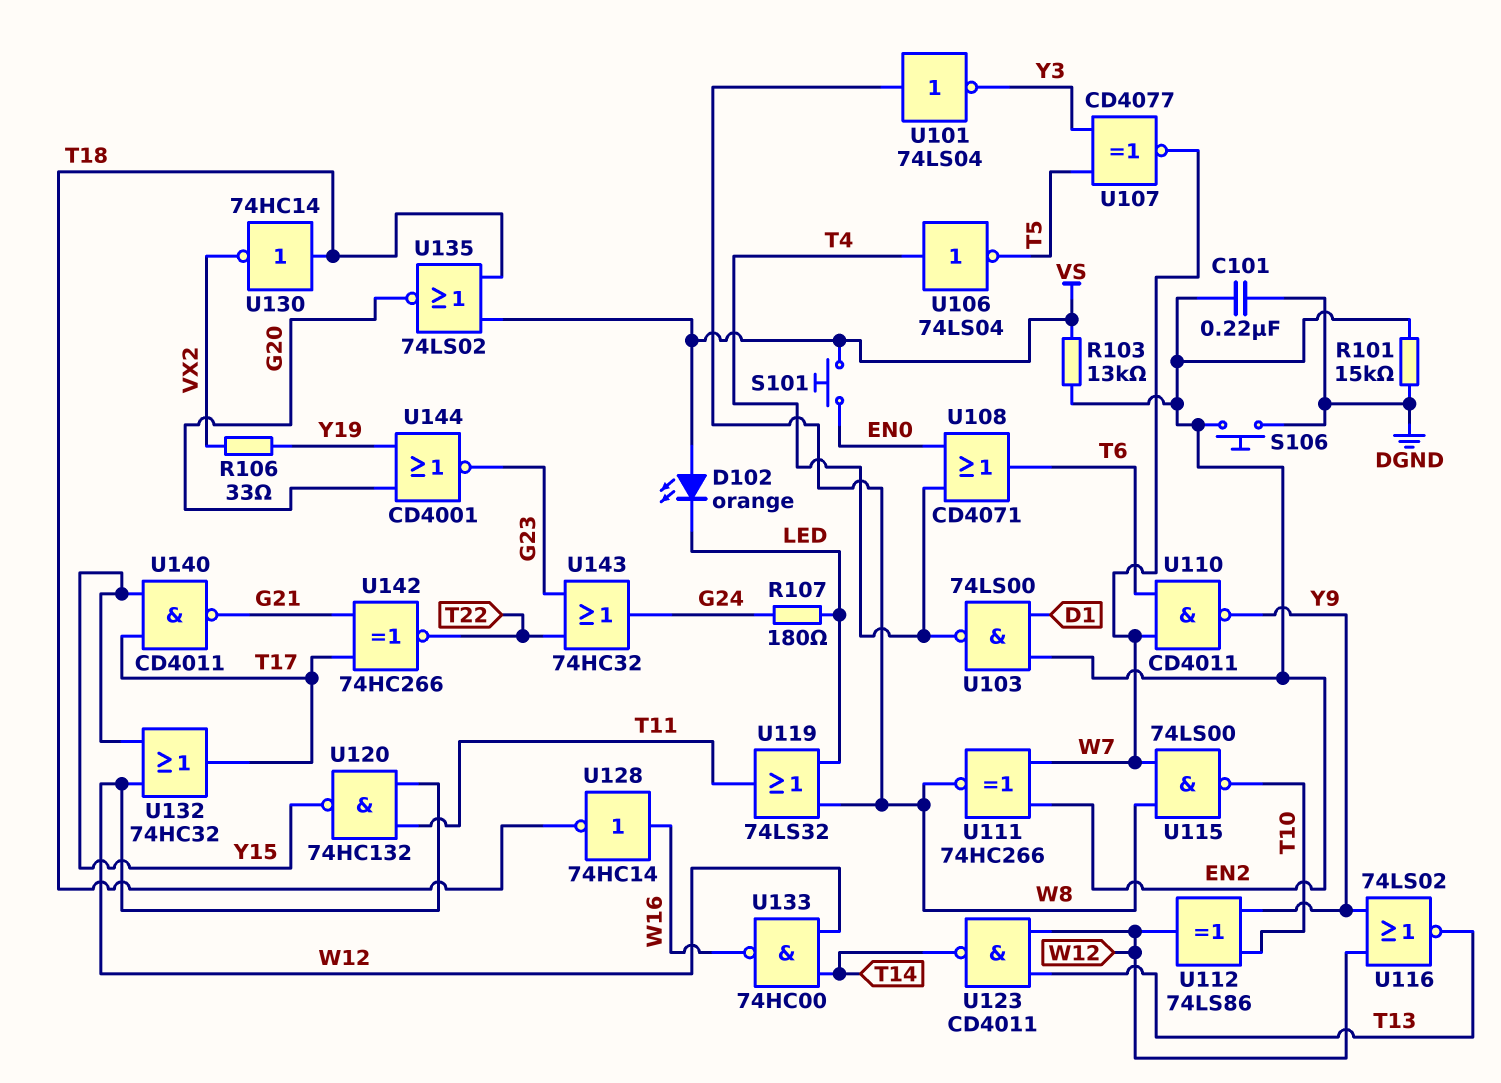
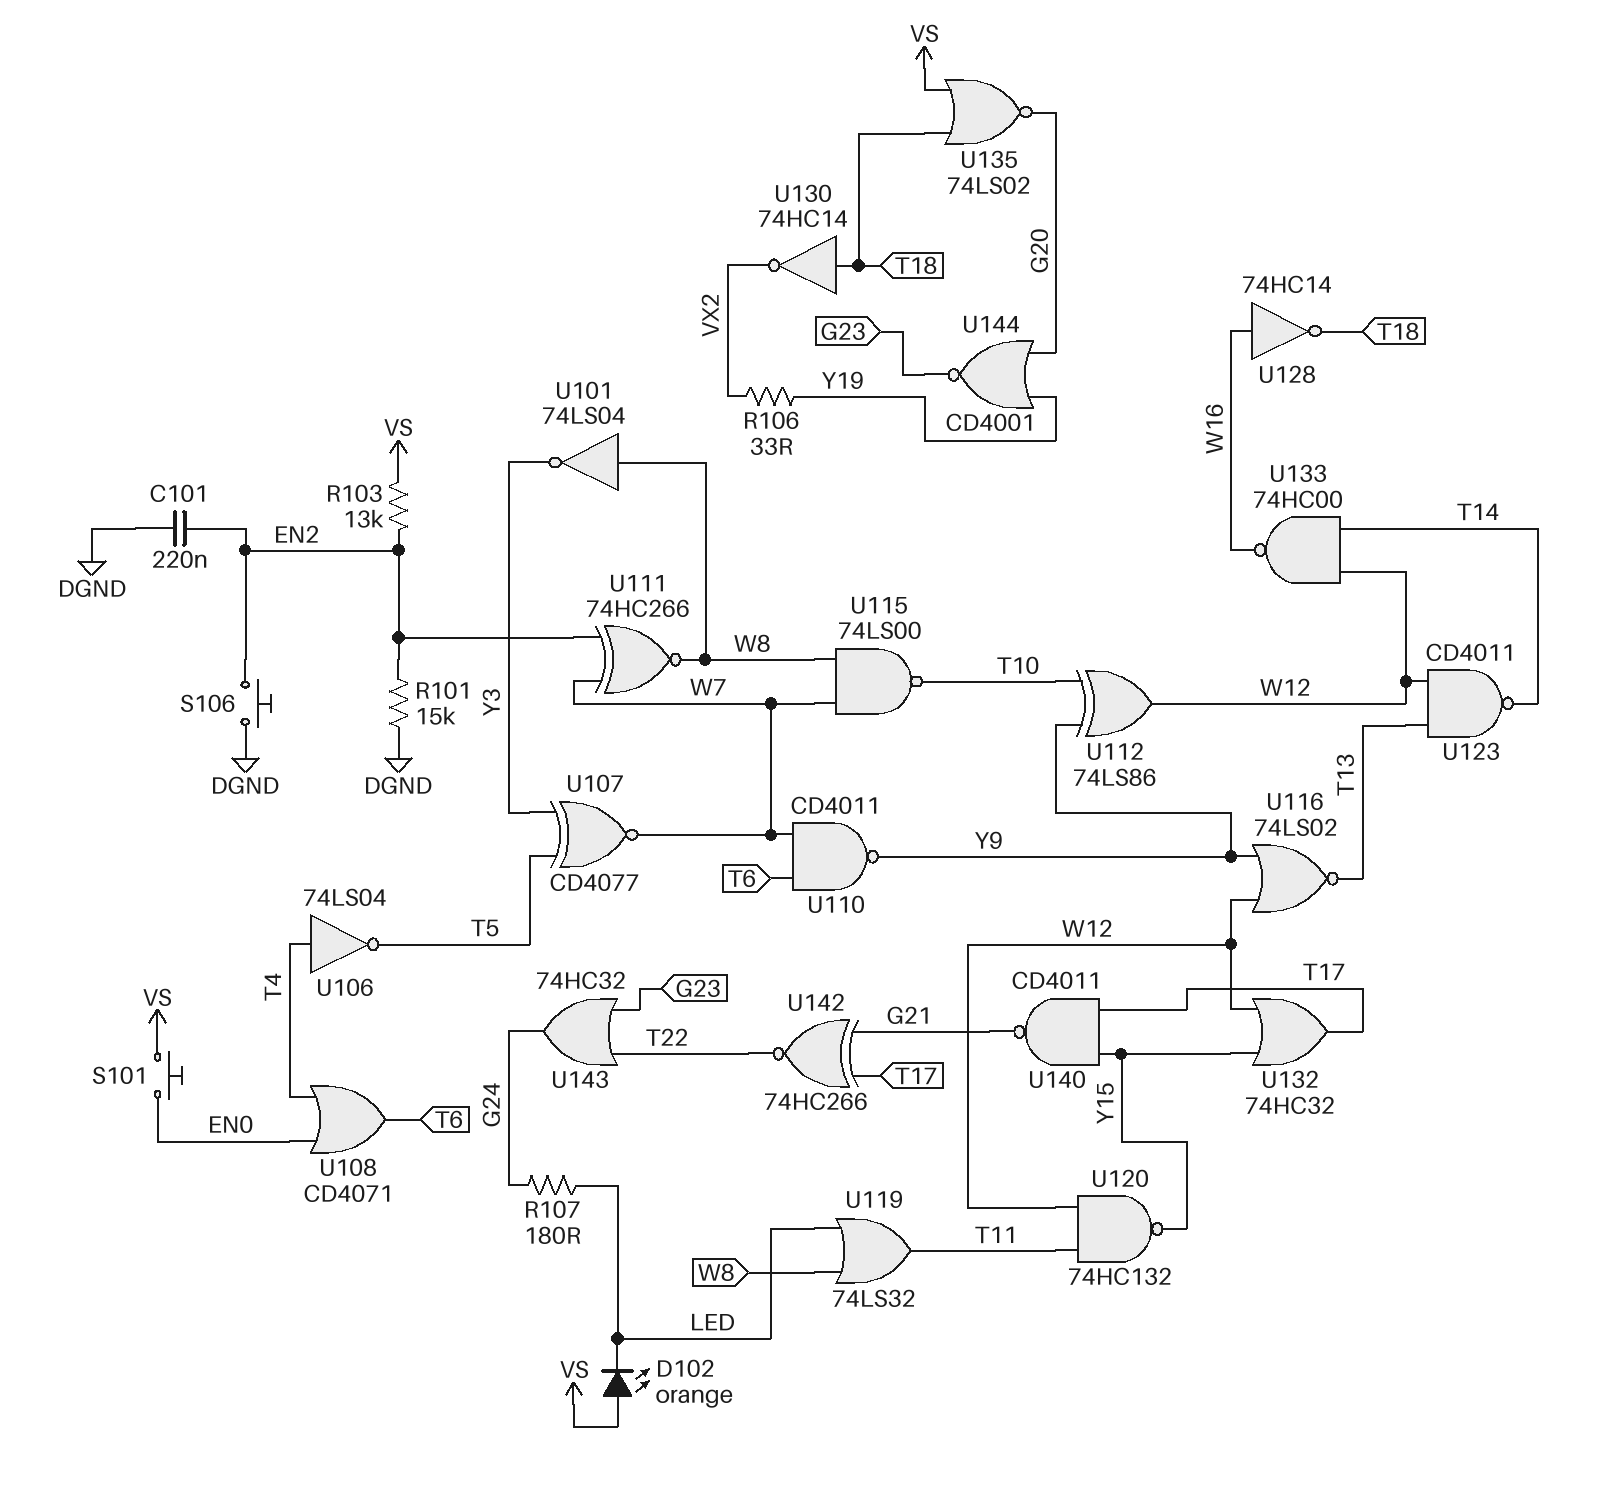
U103: NAND 74LS00 (in D1, in EN2, out T4) -> none

